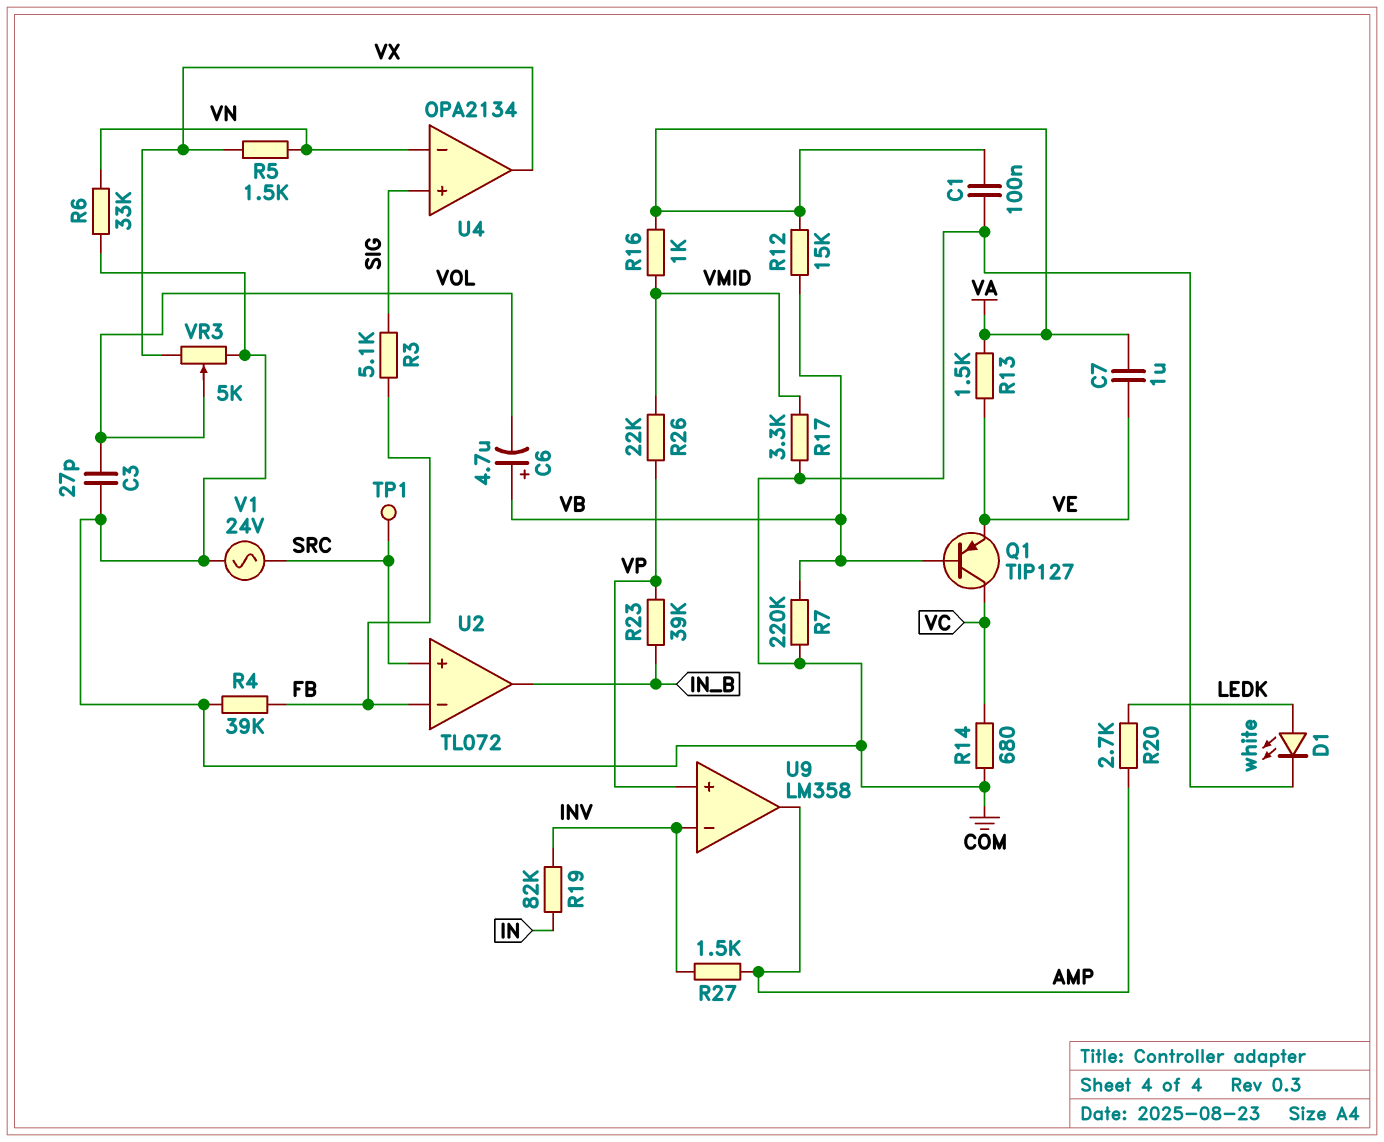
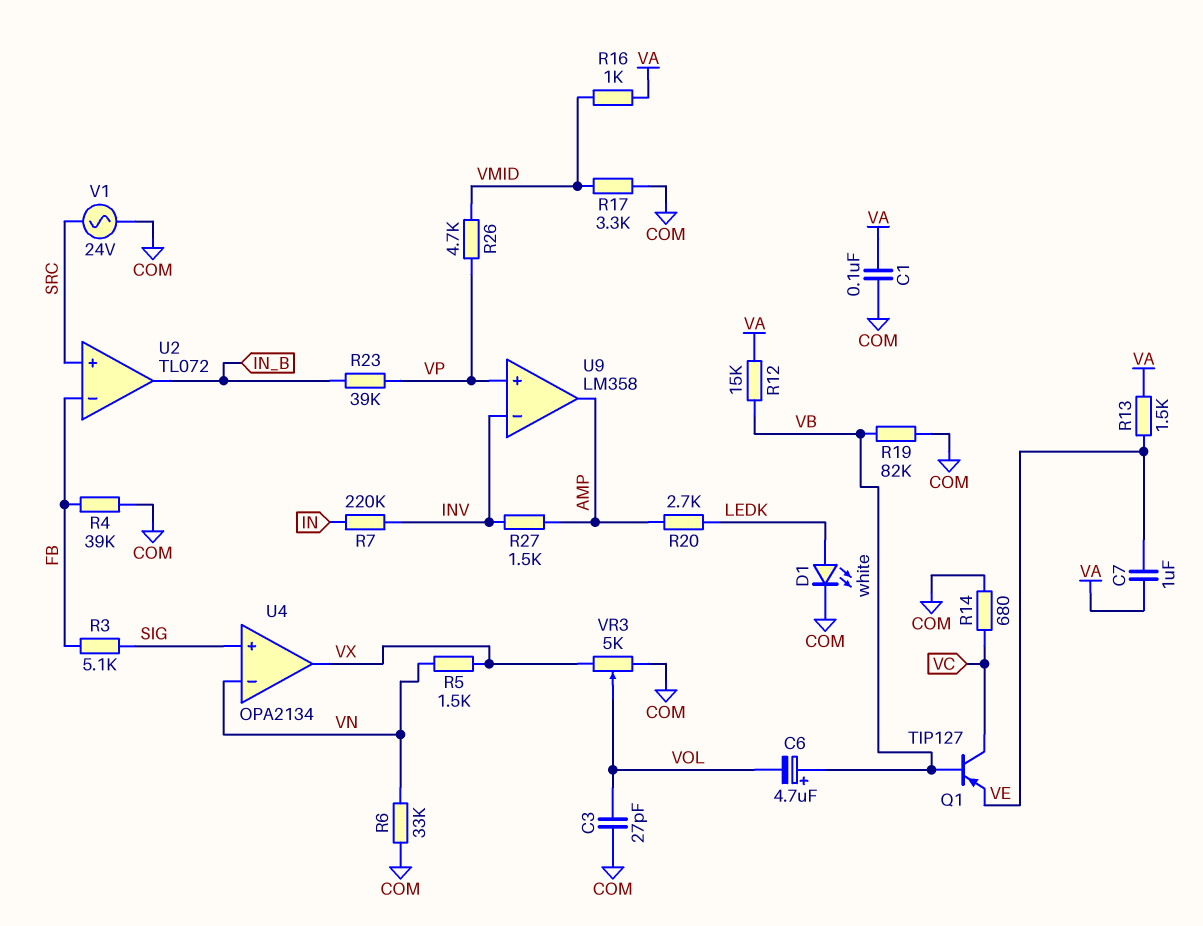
R7: 220k (COM, VB) -> 220k (IN, INV)
R19: 82k (IN, INV) -> 82k (COM, VB)
R26: 22k (VMID, VP) -> 4.7k (VMID, VP)
TP1: test point (SRC) -> none

